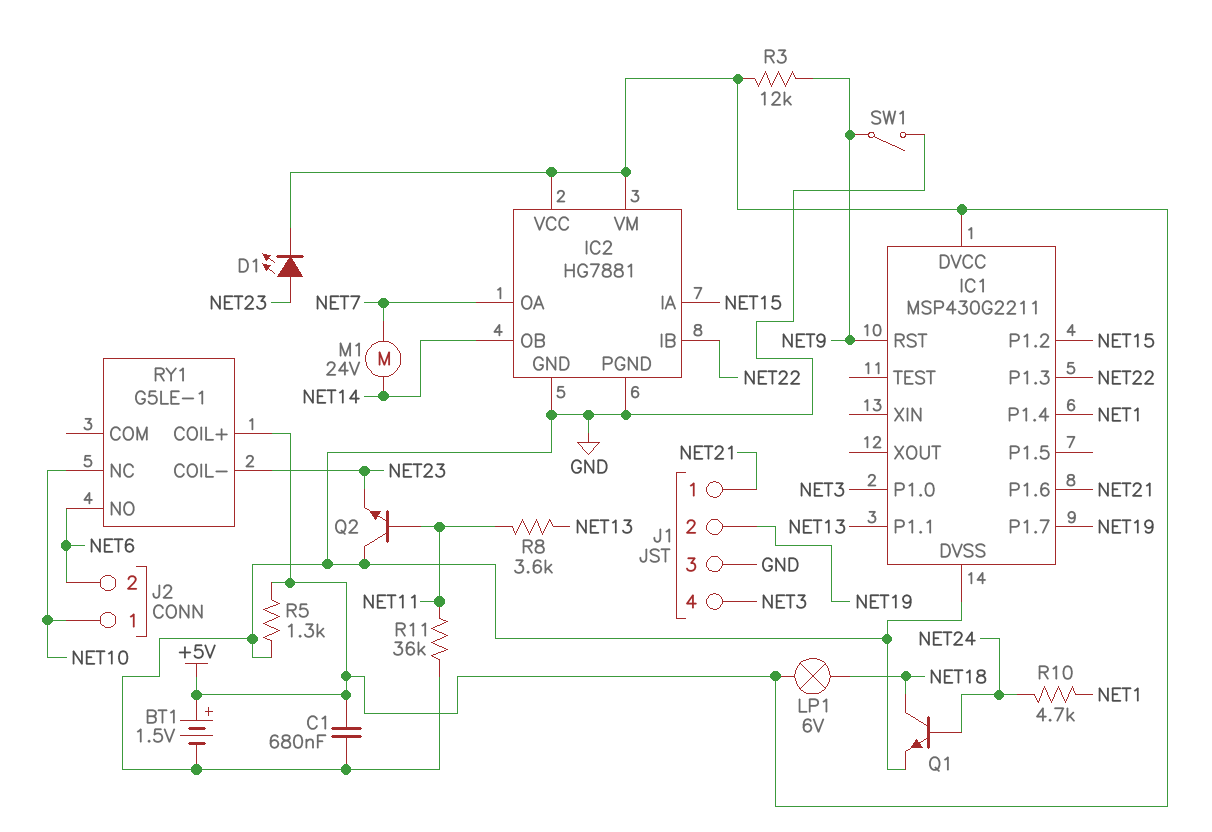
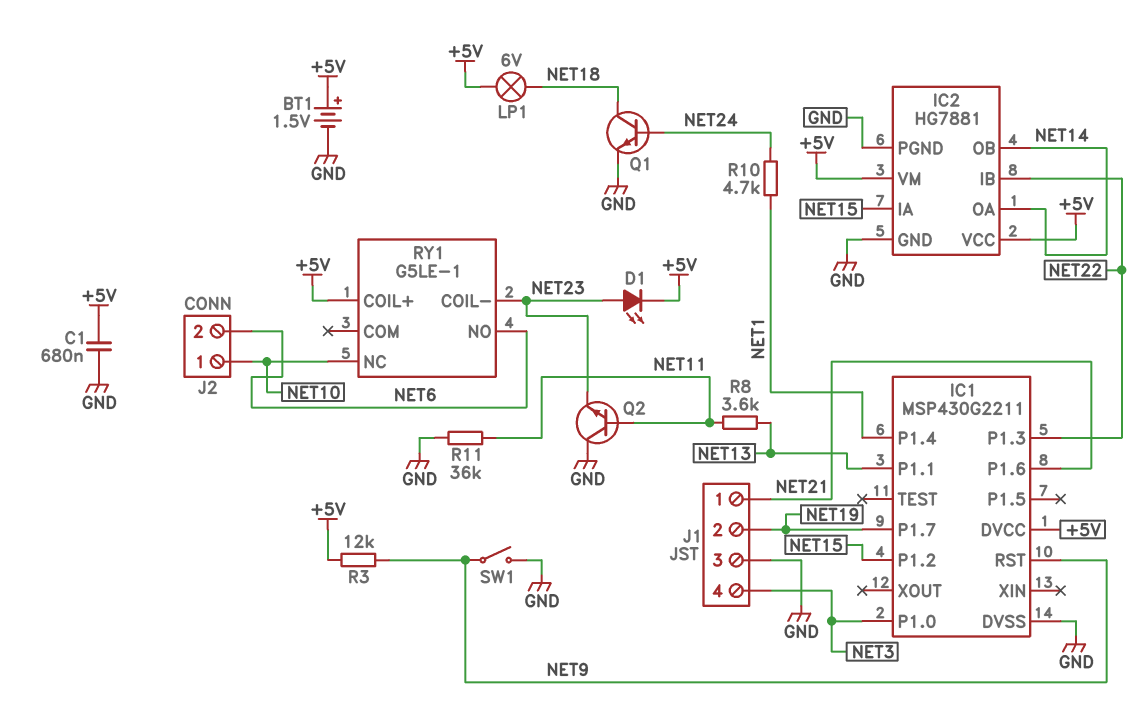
IC2 pin OA: NET7 -> NET14
M1: motor 24V (NET7, NET14) -> none
R5: 1.3k (+5V, GND) -> none

